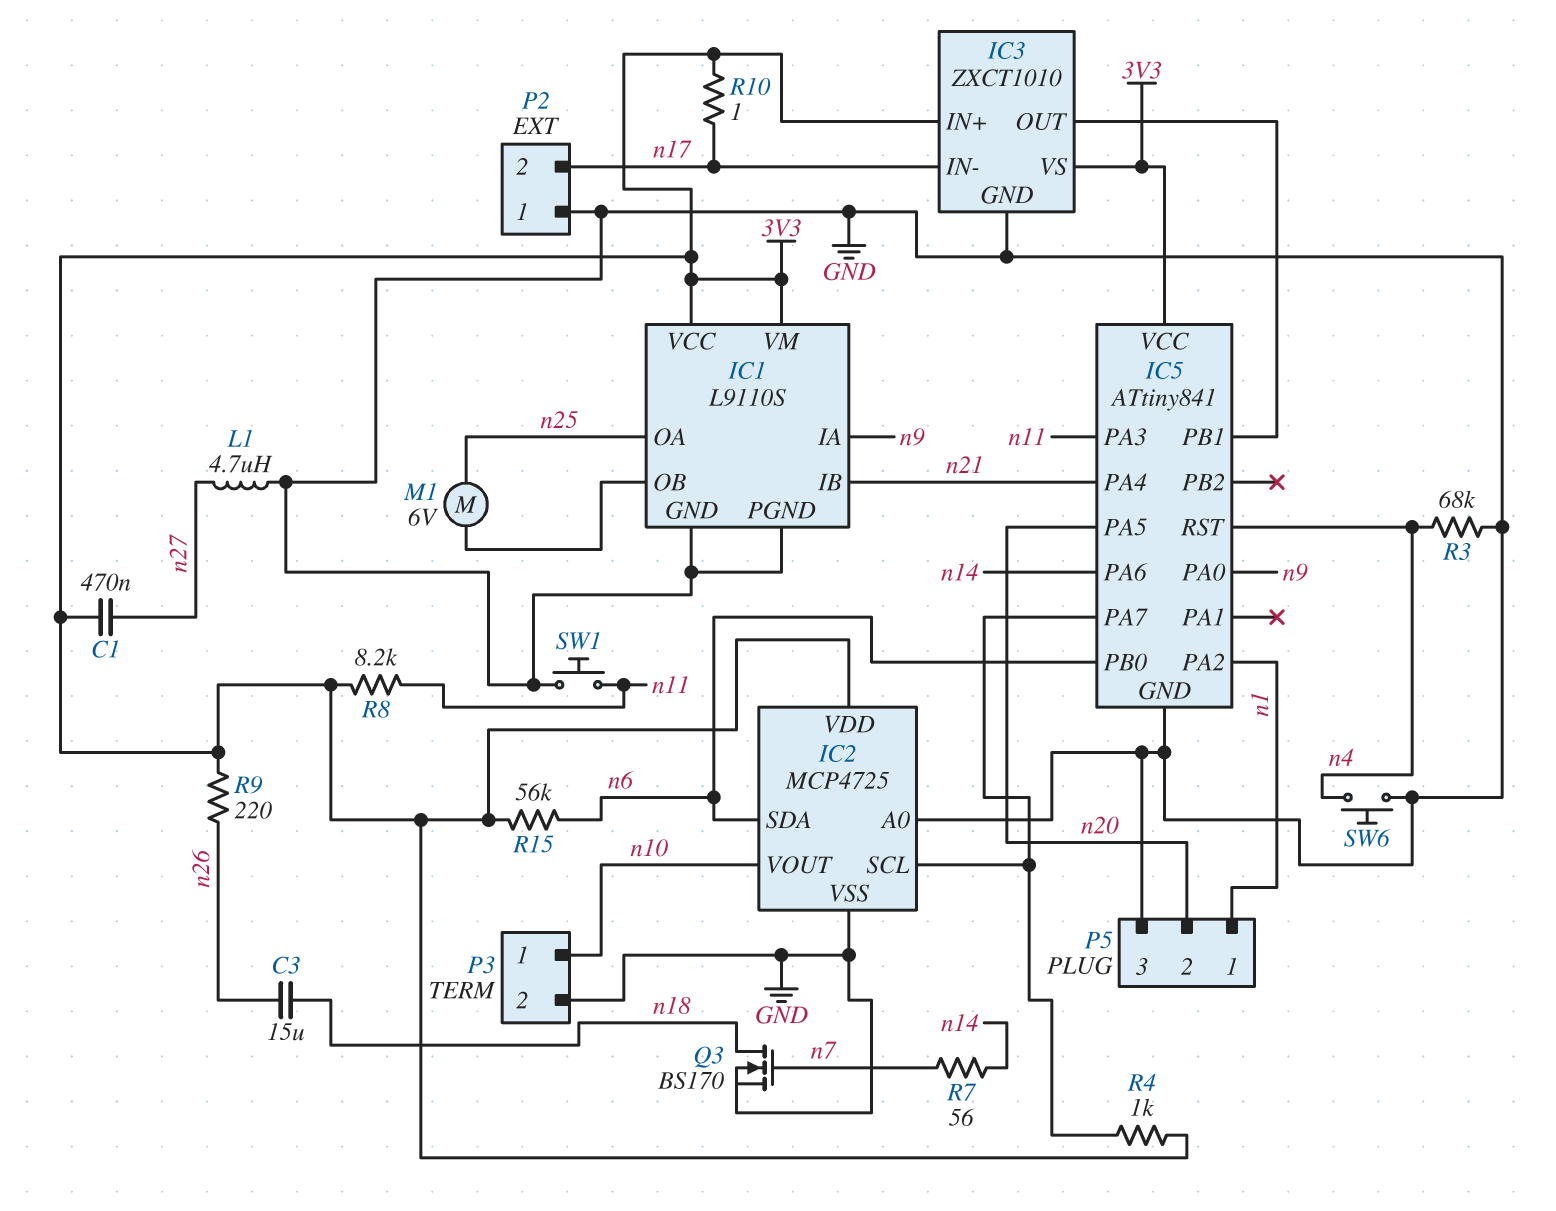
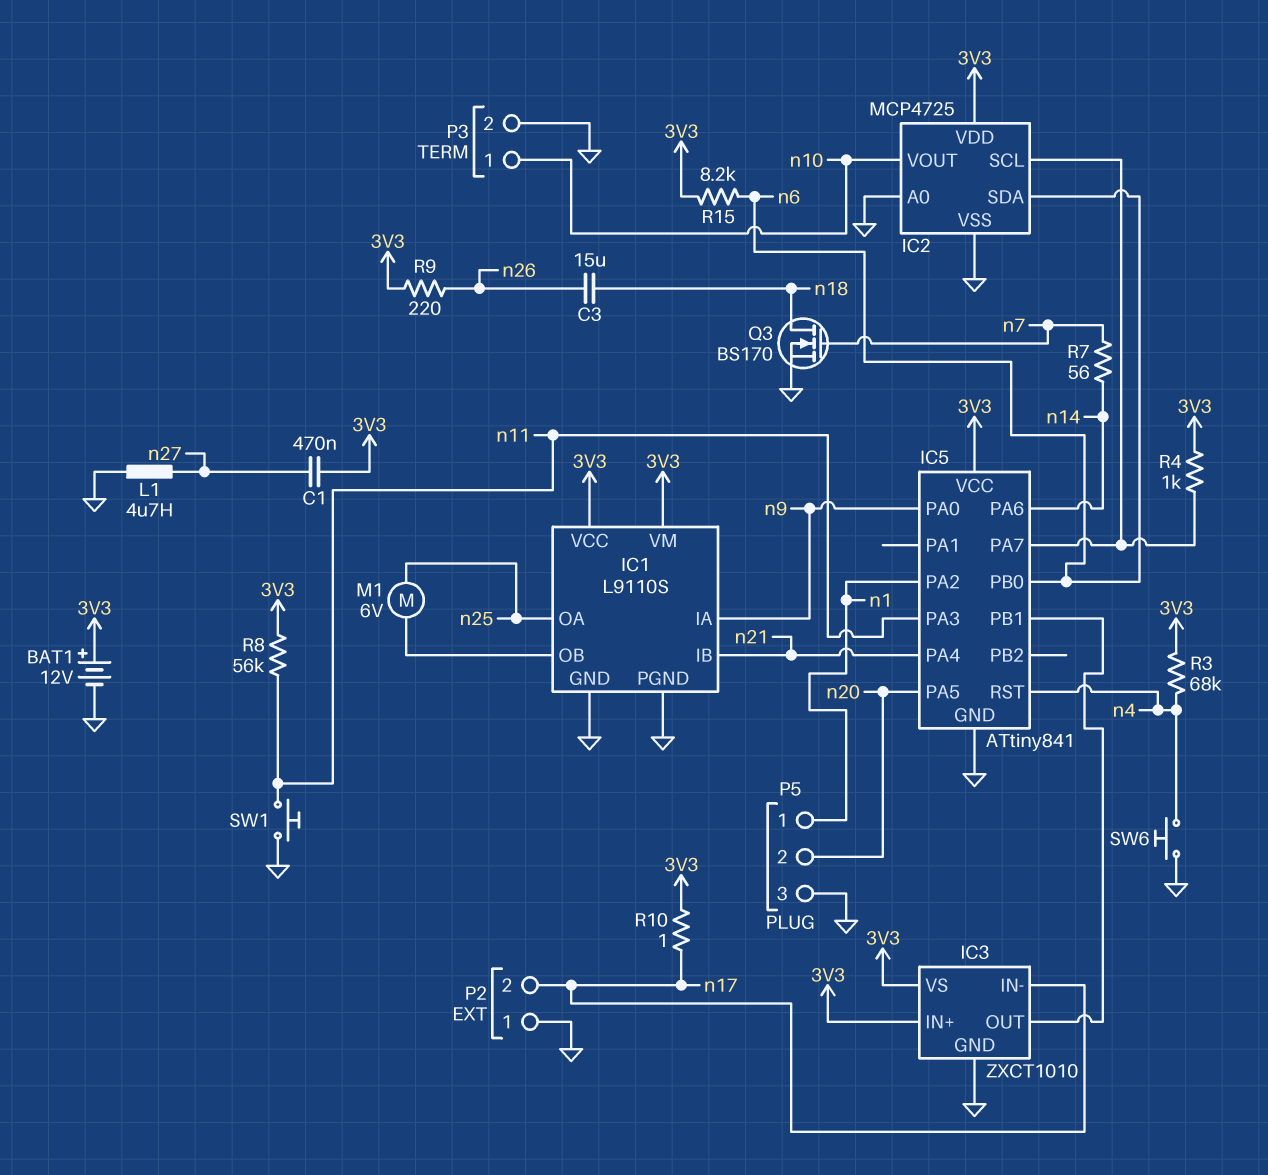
BAT1: none -> 12V (plus 3V3, minus GND)
R3: 68k (GND, n4) -> 68k (3V3, n4)
R8: 8.2k (3V3, n11) -> 56k (3V3, n11)
R15: 56k (3V3, n6) -> 8.2k (3V3, n6)

